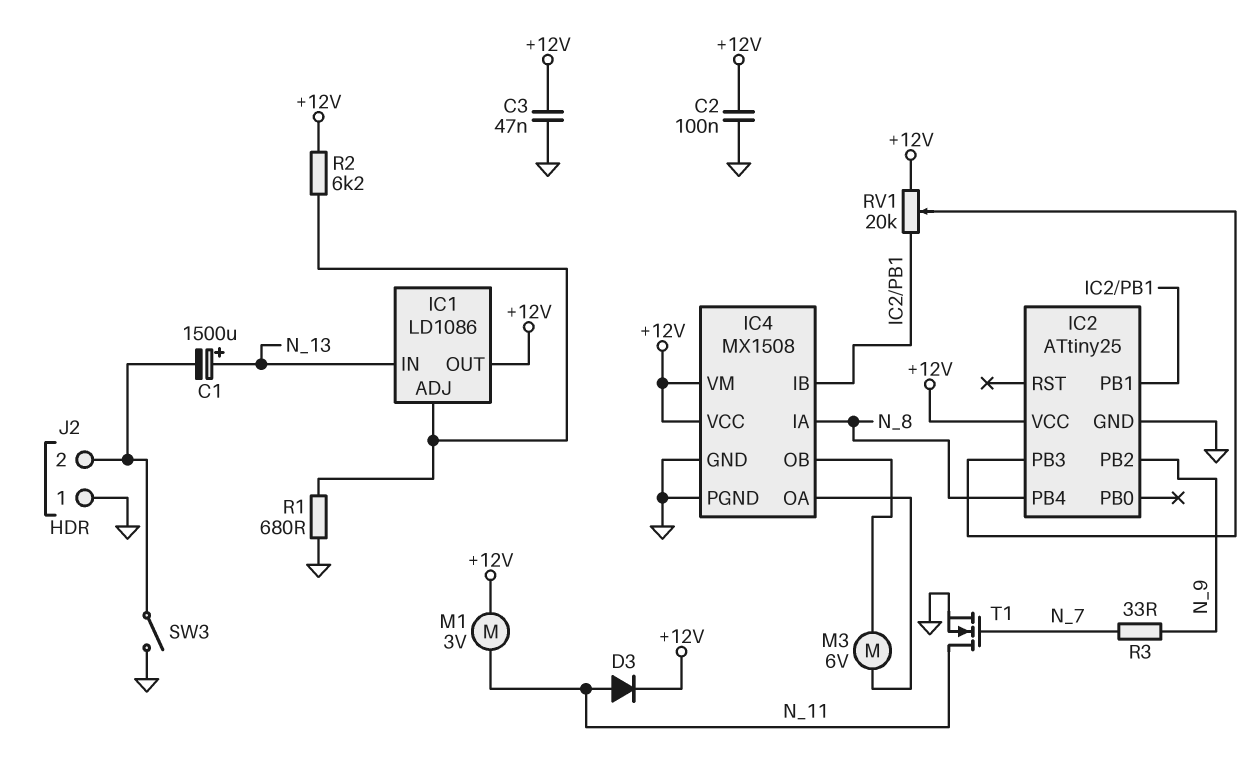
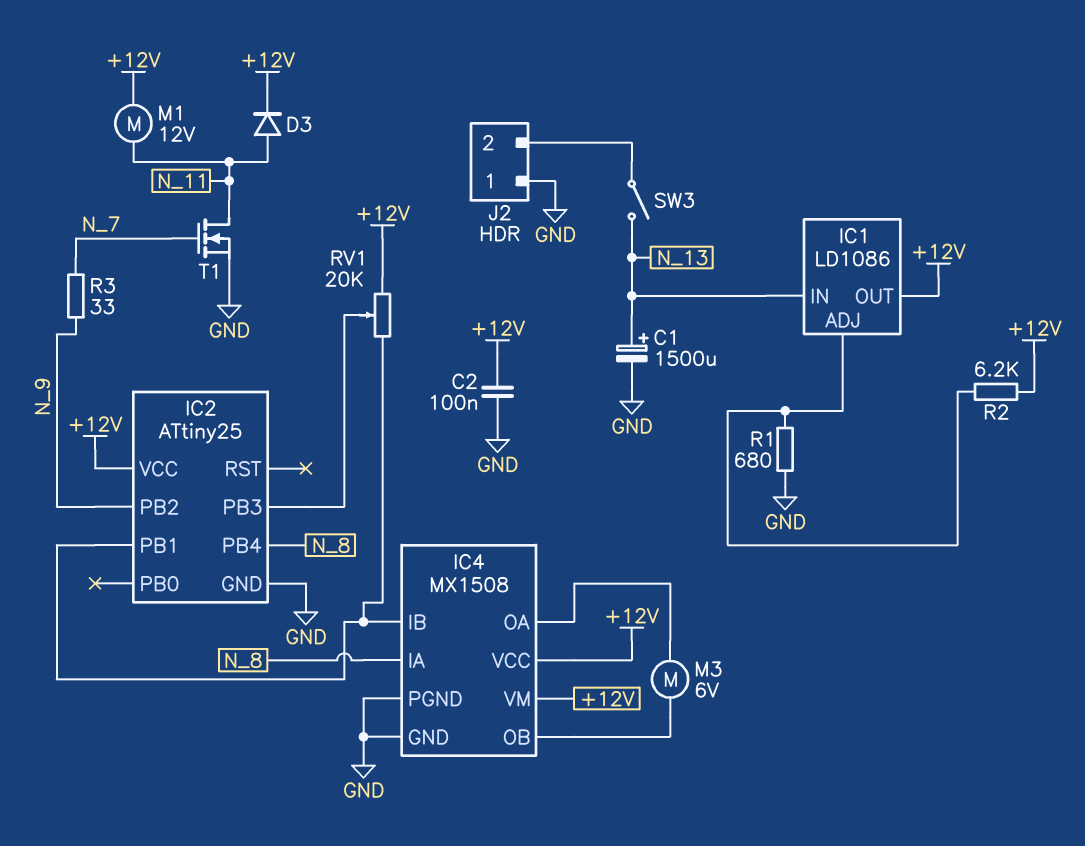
C1: 1500uF (plus N_13, minus J2/2) -> 1500uF (plus N_13, minus GND)
C3: 47nF (+12V, GND) -> none
M1: motor 3V (+12V, N_11) -> motor 12V (+12V, N_11)
SW3: switch (GND, J2/2) -> switch (J2/2, N_13)

